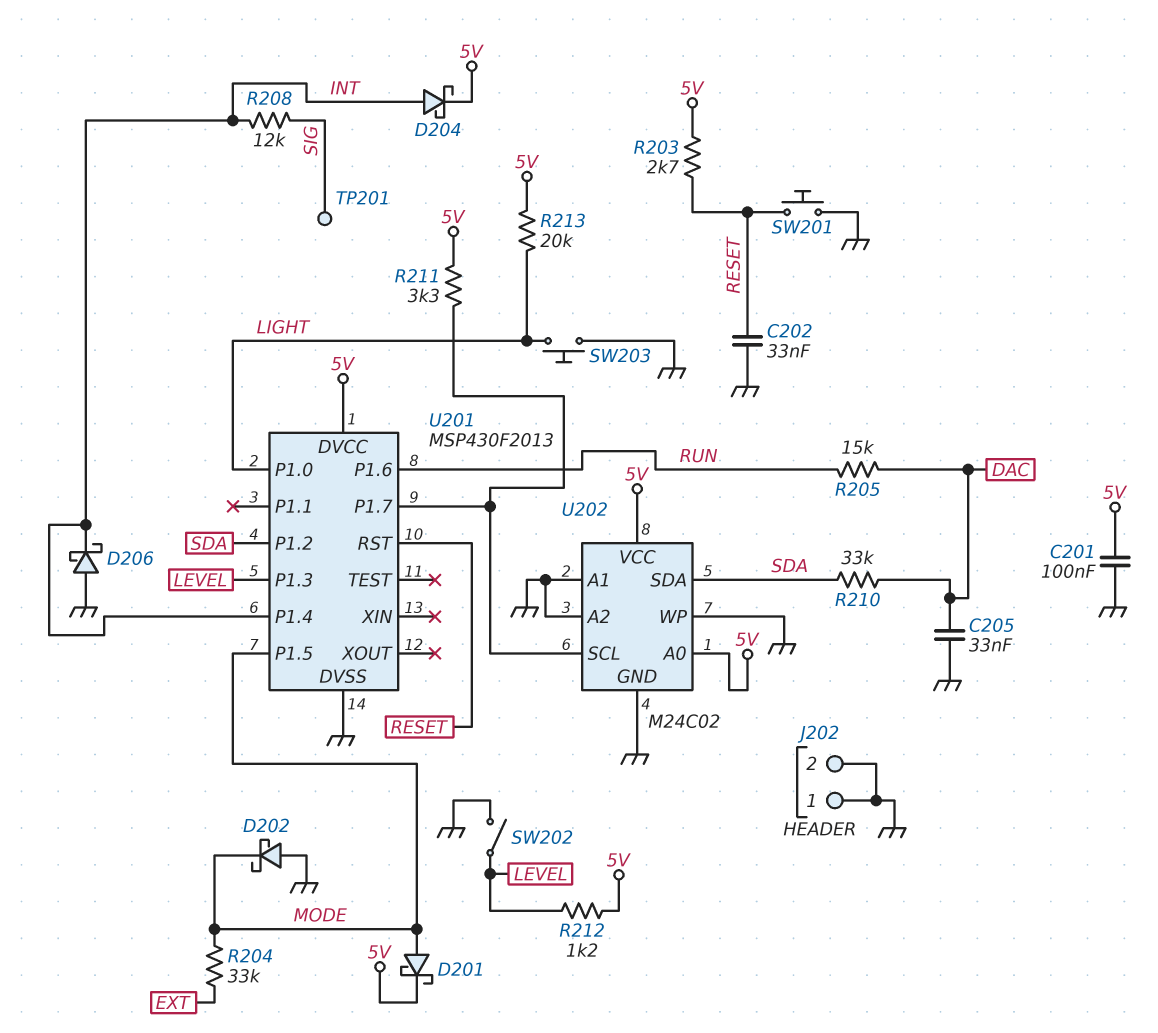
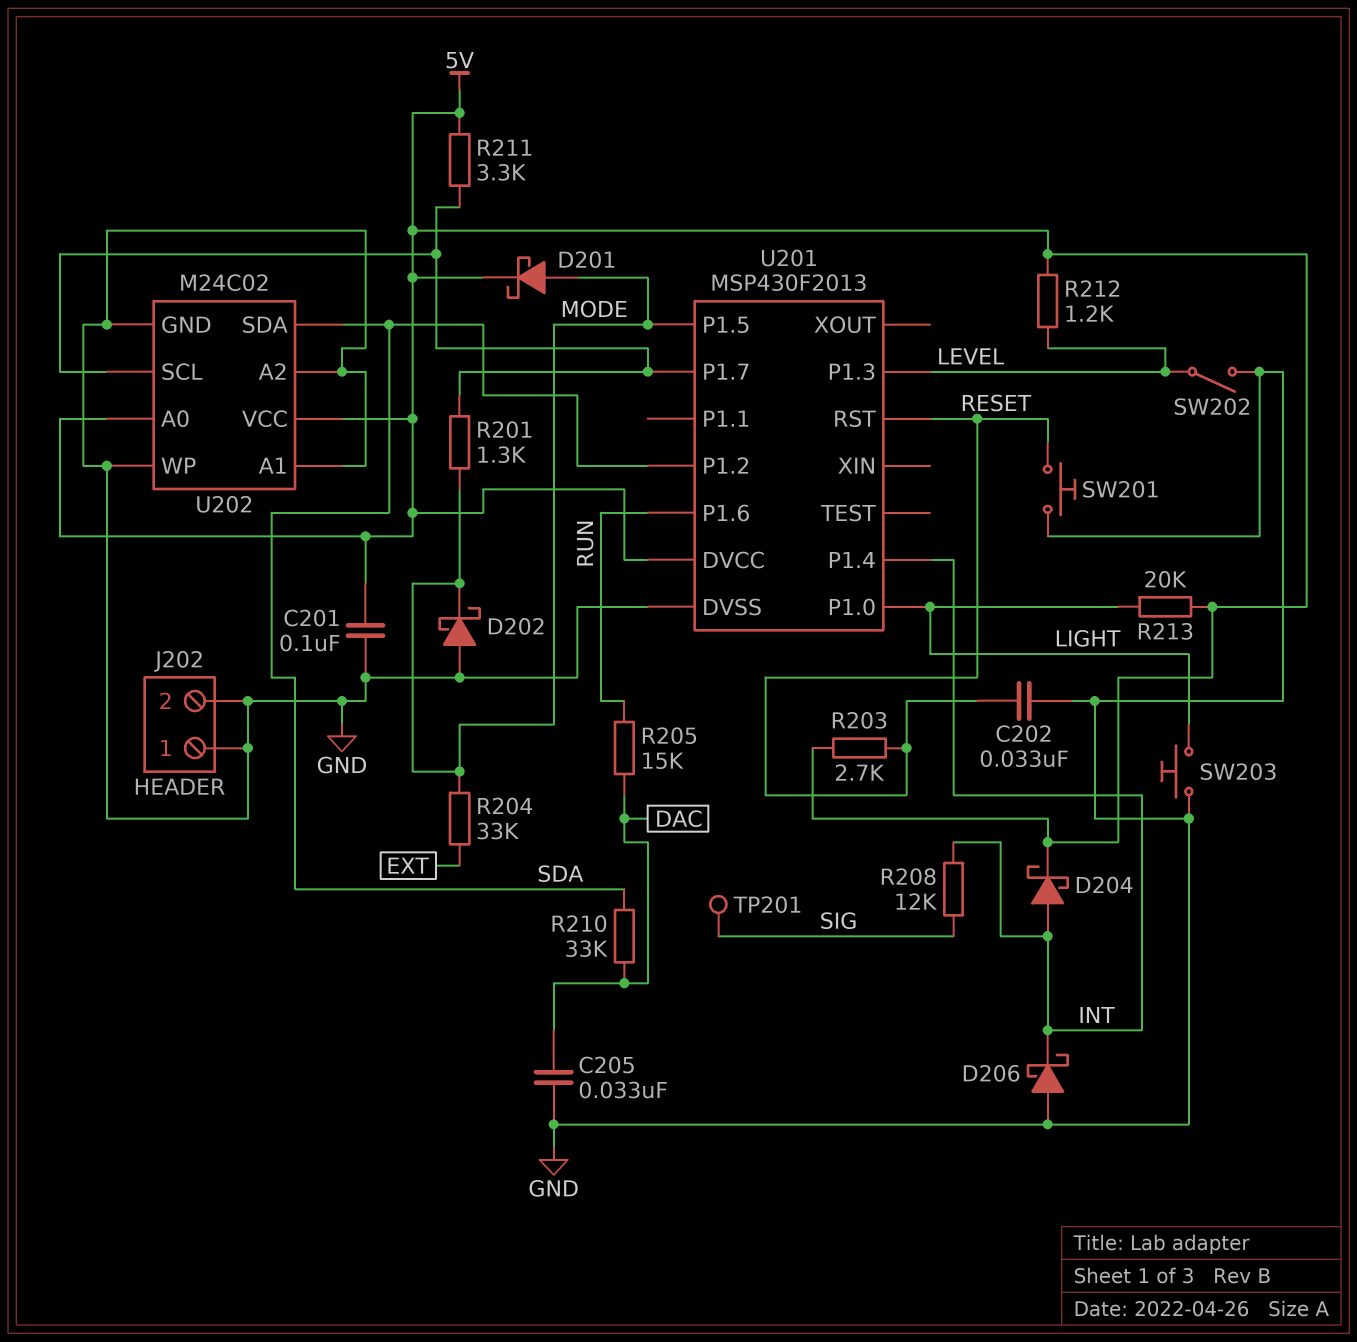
R201: none -> 1.3k (MODE, U201/P1.7)

